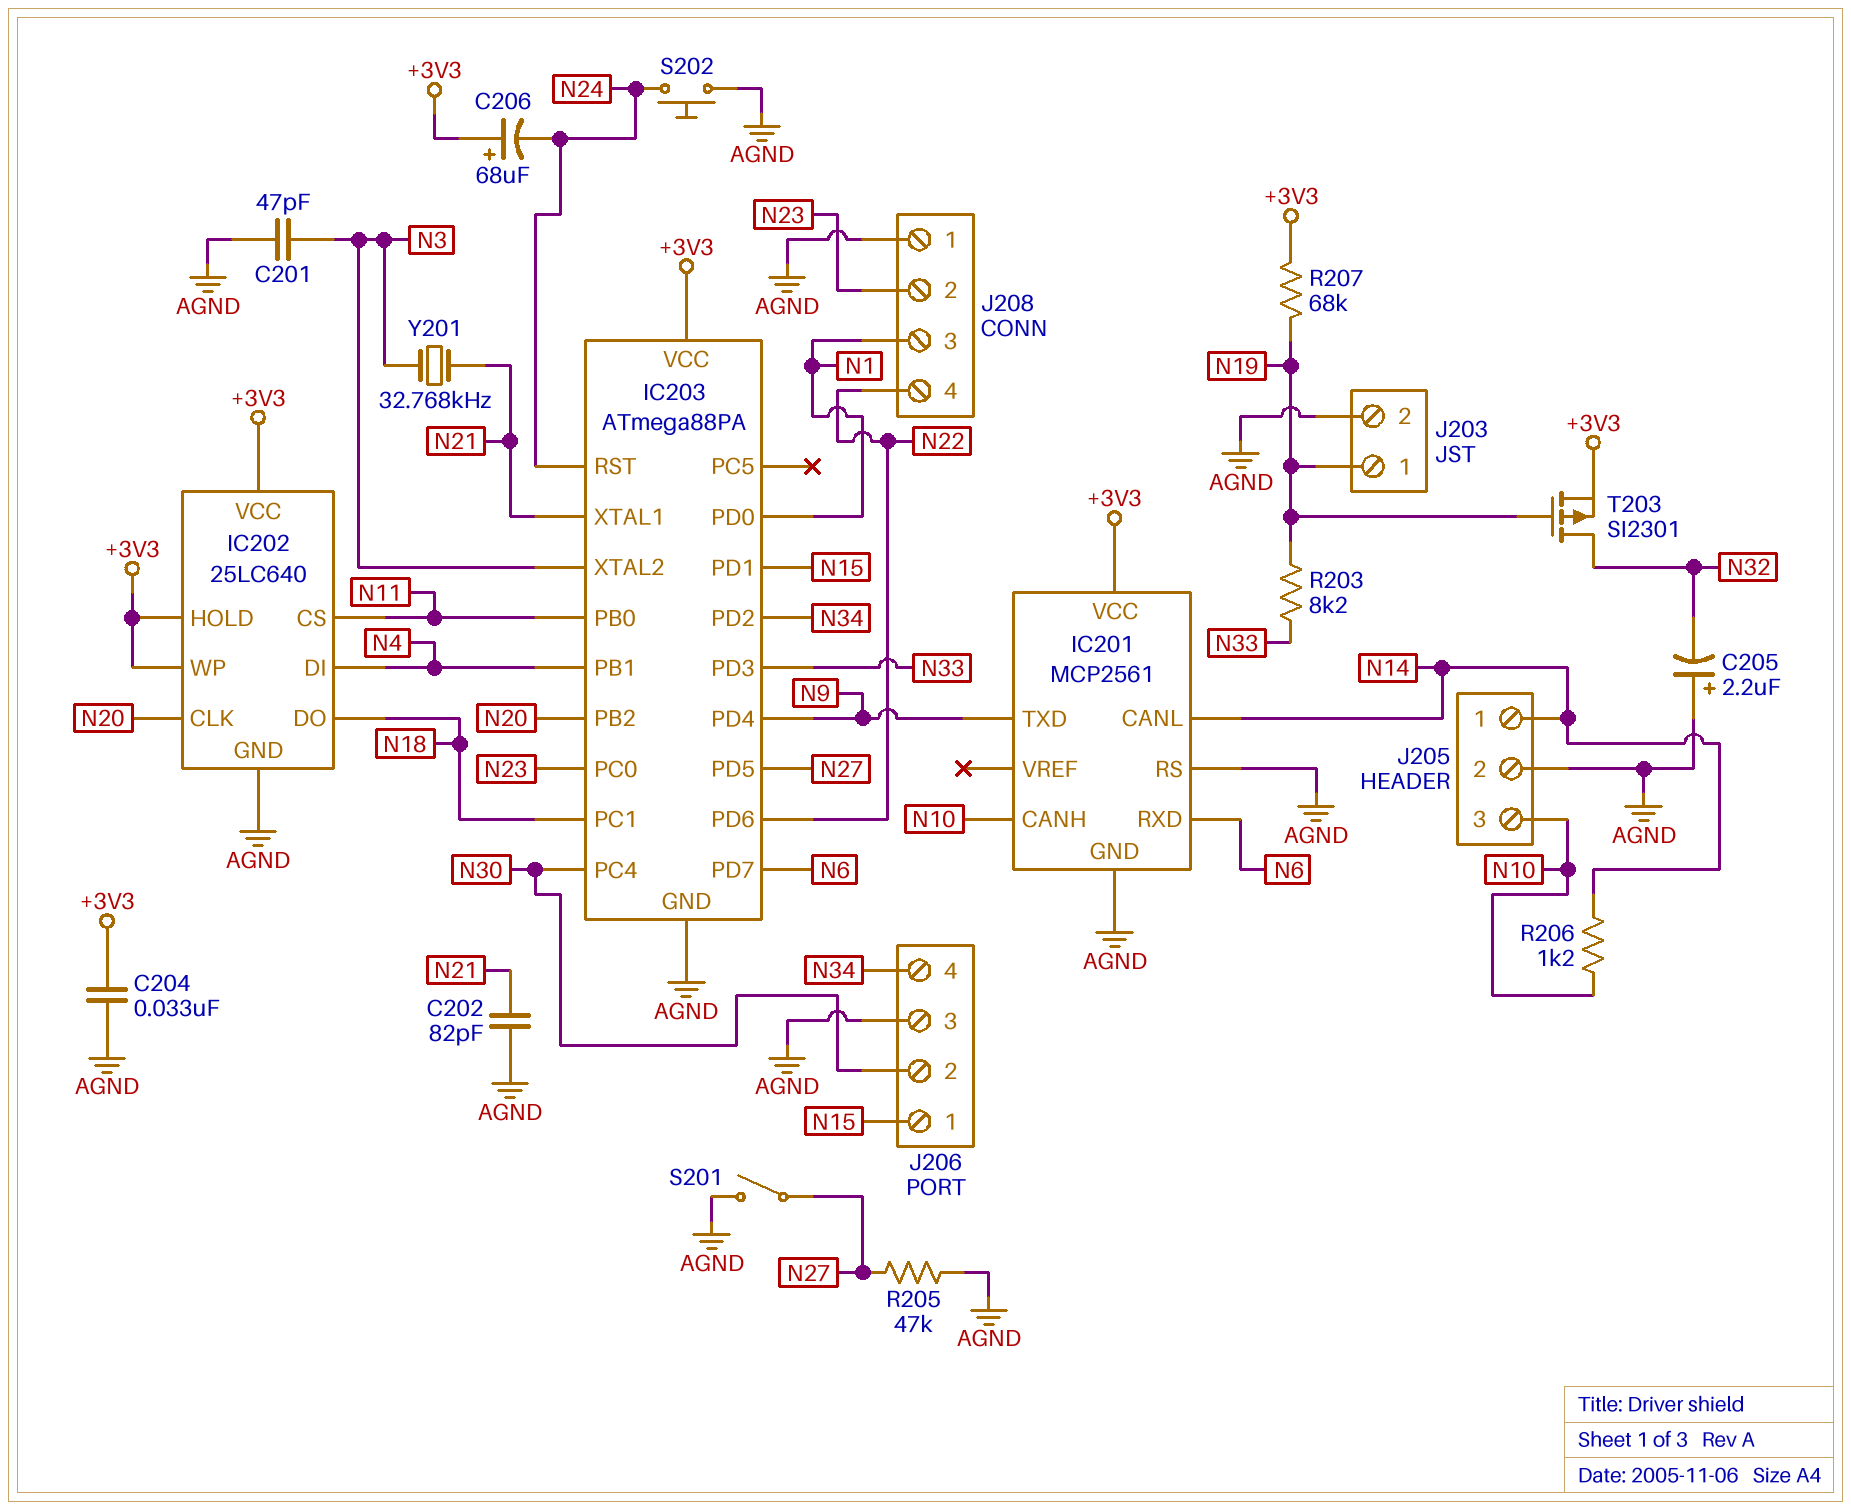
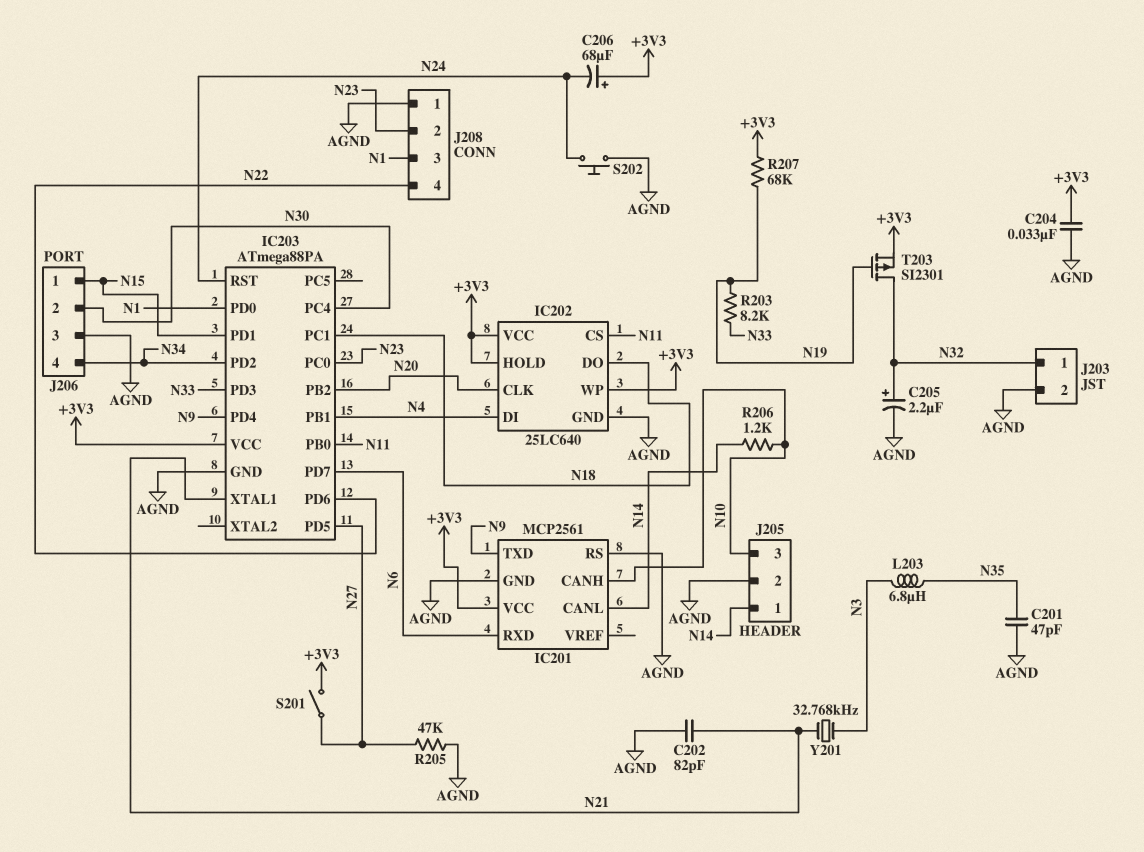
C201: 47pF (AGND, N3) -> 47pF (AGND, N35)
C205: 2.2uF (plus AGND, minus N32) -> 2.2uF (plus N32, minus AGND)
IC203 pin XTAL2: N3 -> none
J203 pin 1: N19 -> N32
L203: none -> 6.8uH (N3, N35)
S201: switch (AGND, N27) -> switch (+3V3, N27)

